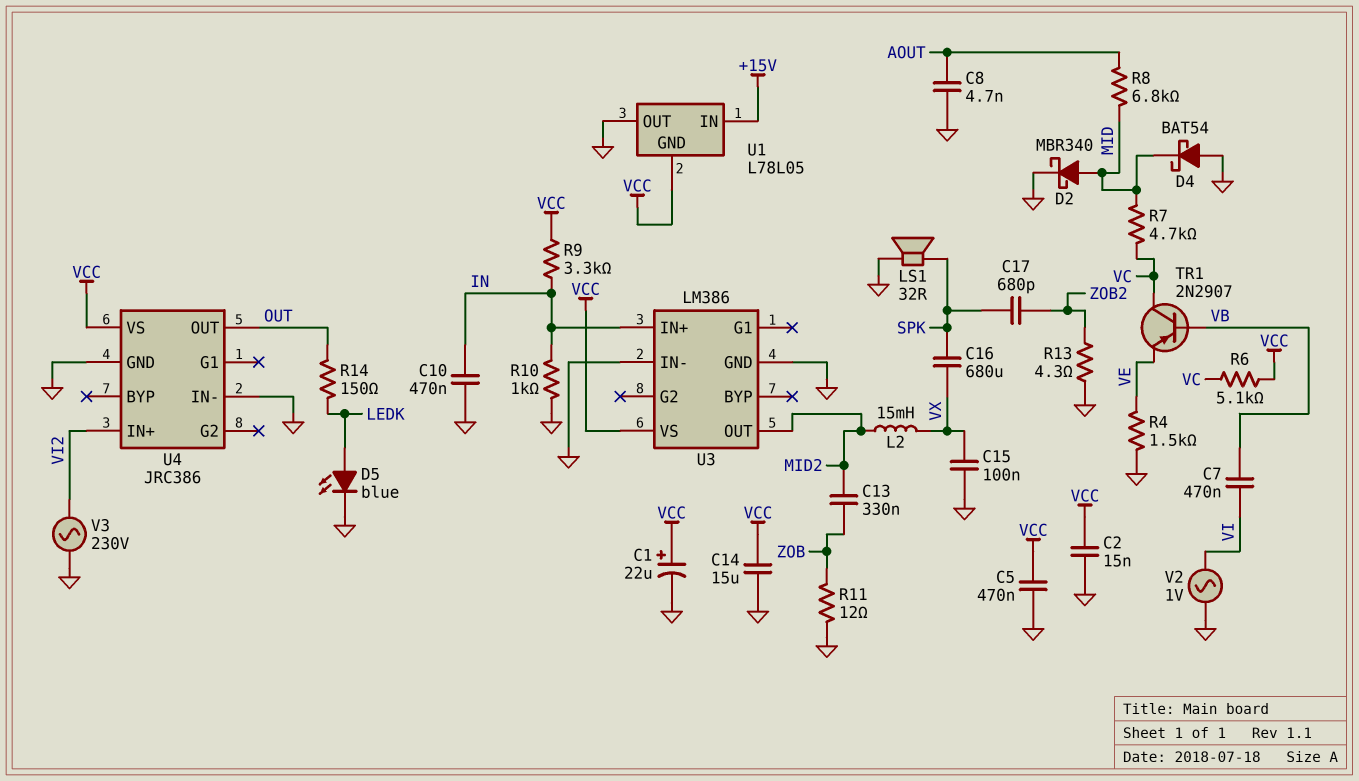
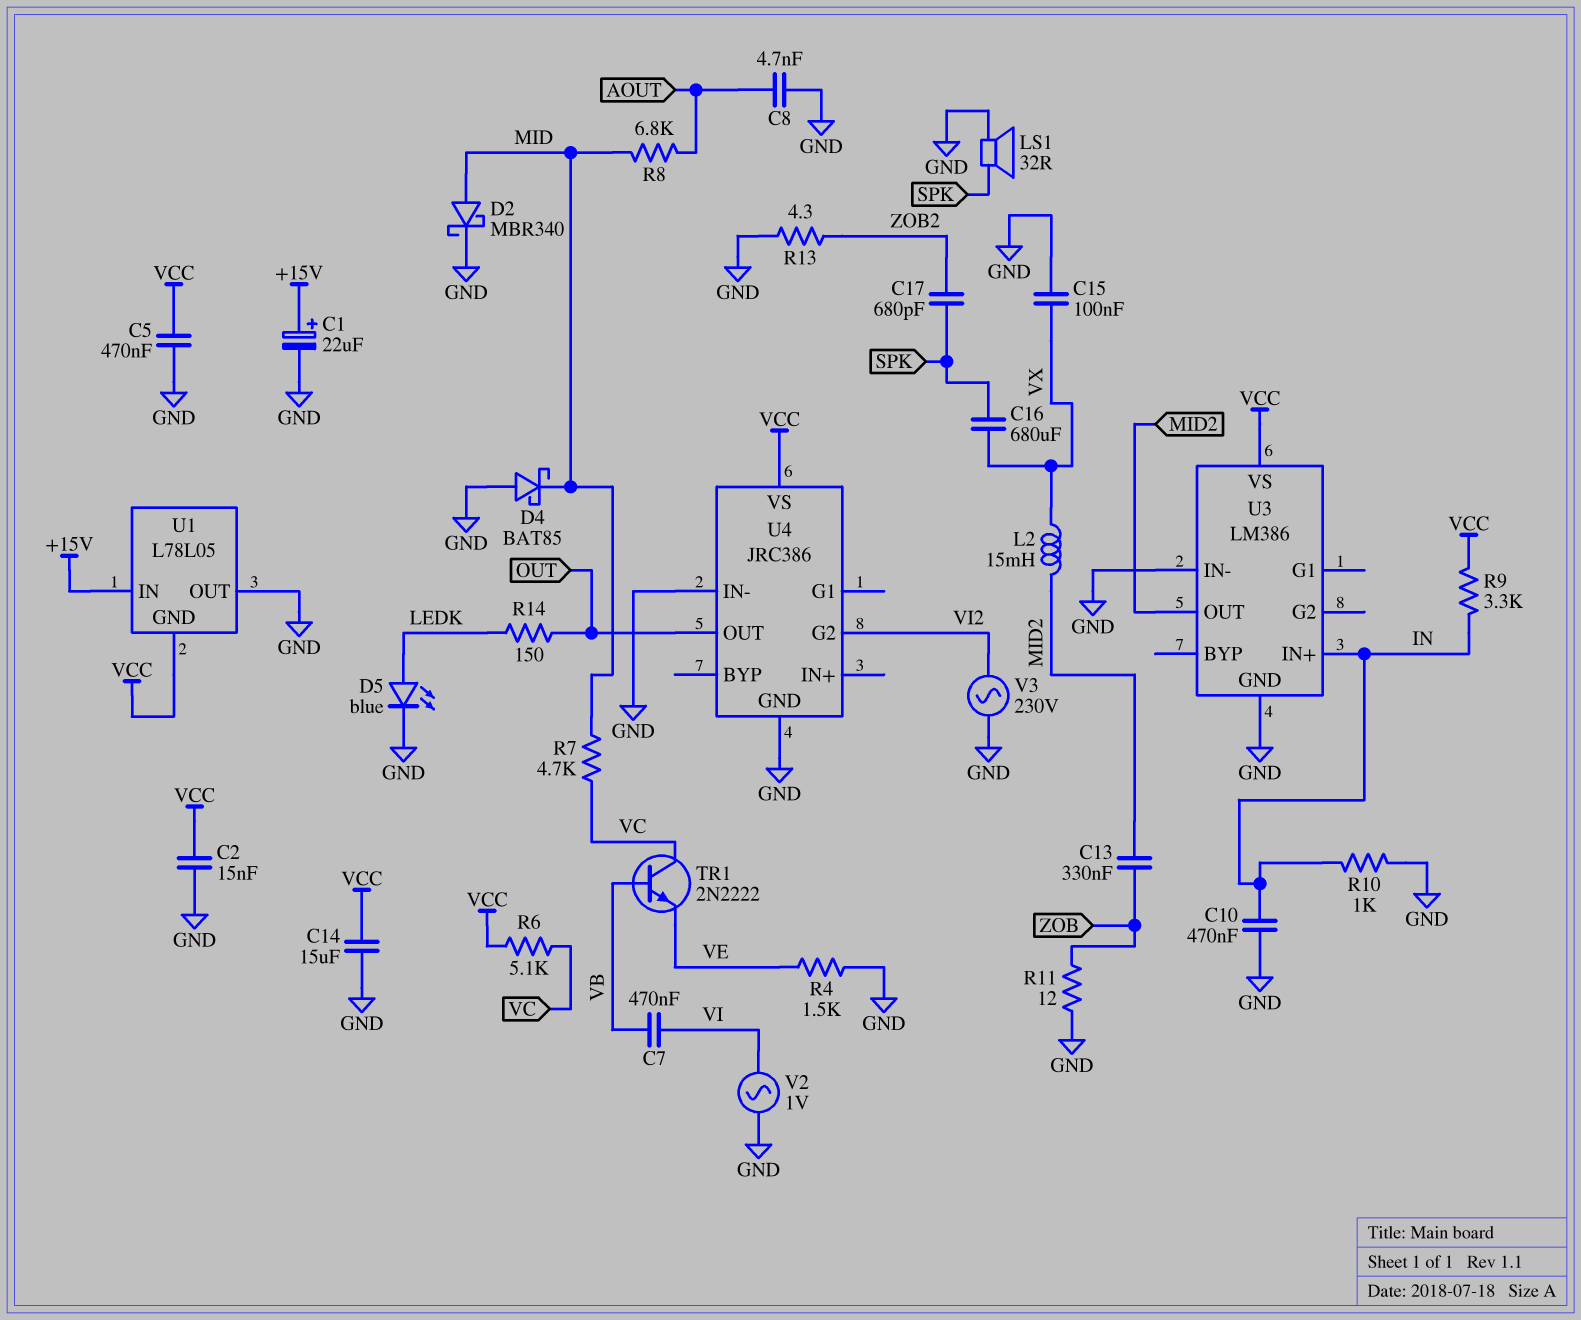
C1: 22uF (plus VCC, minus GND) -> 22uF (plus +15V, minus GND)
D4: schottky BAT54 (A GND, K MID) -> schottky BAT85 (A GND, K MID)
TR1: PNP 2N2907 (B VB, C VC, E VE) -> NPN 2N2222 (B VB, C VC, E VE)
U4 pin G2: none -> VI2
U4 pin IN+: VI2 -> none

